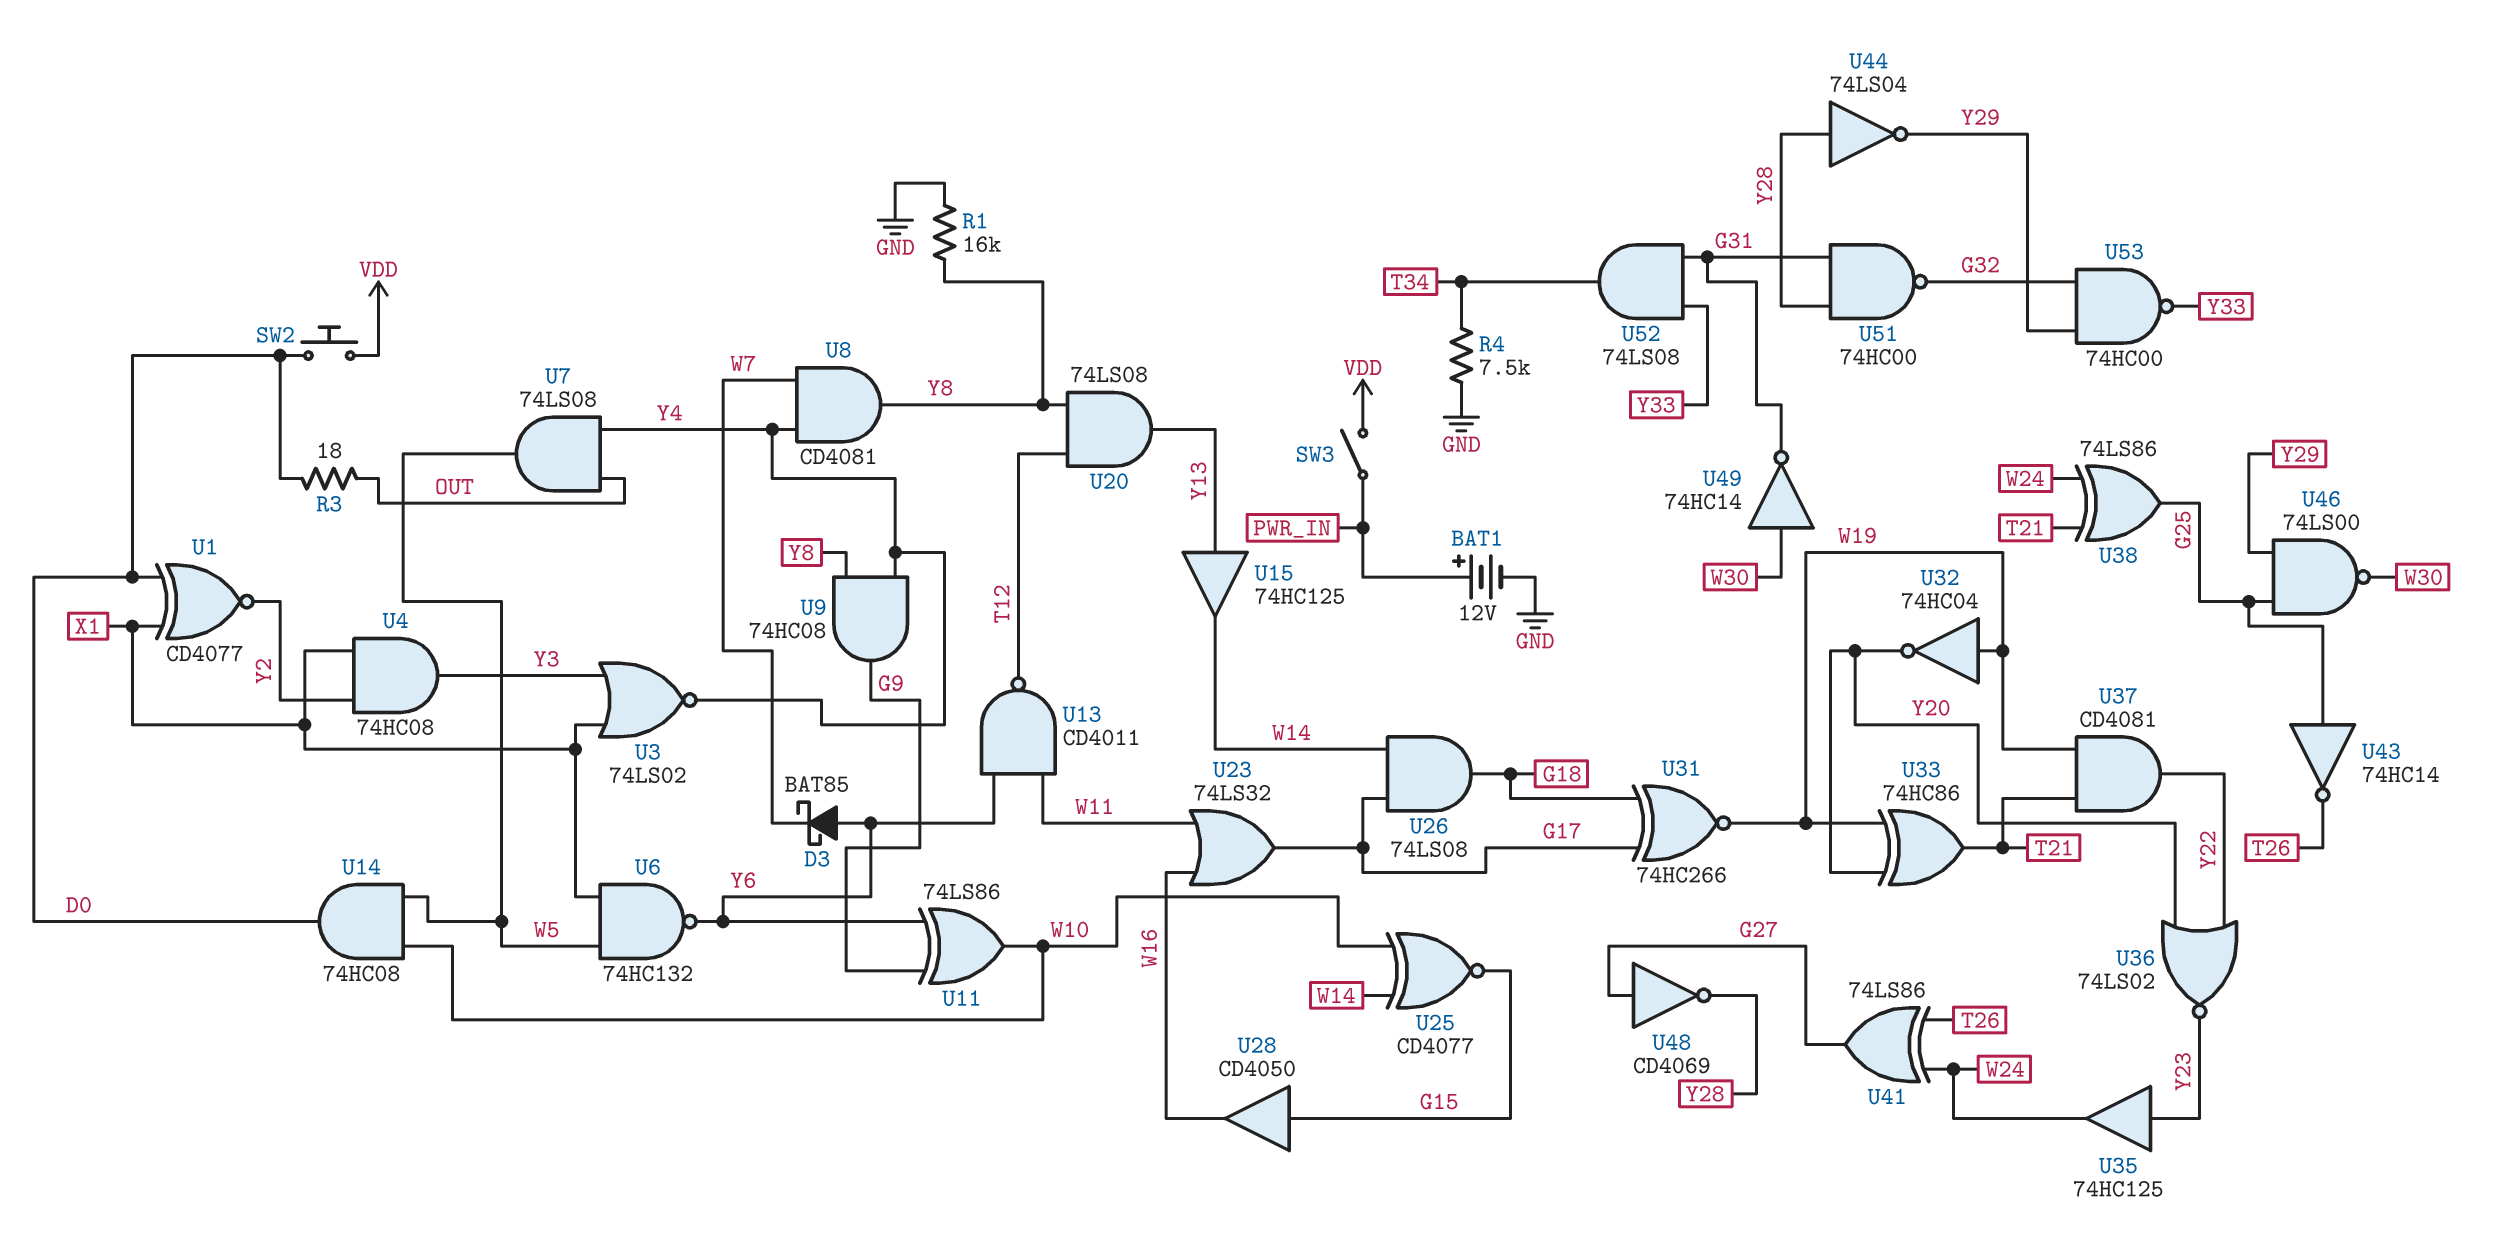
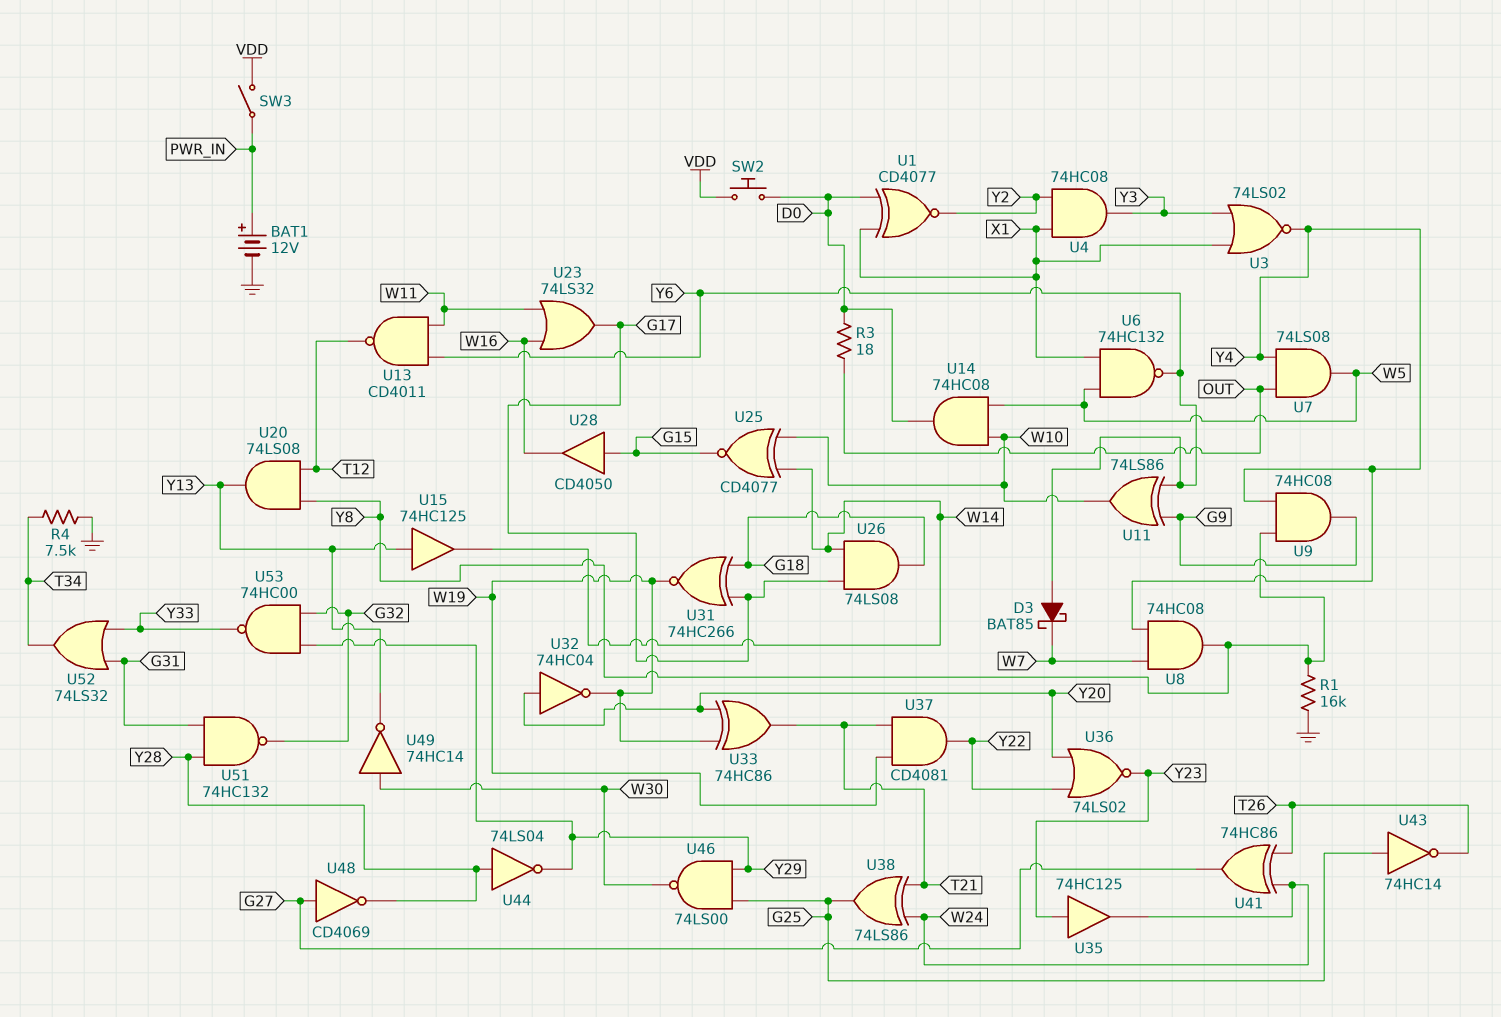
U8: AND CD4081 (in W7, in Y4, out Y8) -> AND 74HC08 (in W7, in Y4, out Y8)
U32: NOT 74HC04 (in W19, out Y20) -> NOT 74HC04 (in Y20, out W19)
U41: XOR 74LS86 (in T26, in W24, out G27) -> XOR 74HC86 (in T26, in W24, out G27)
U49: NOT 74HC14 (in W30, out G31) -> NOT 74HC14 (in W30, out Y13)
U51: NAND 74HC00 (in G31, in Y28, out G32) -> NAND 74HC132 (in G31, in Y28, out G32)
U52: AND 74LS08 (in G31, in Y33, out T34) -> OR 74LS32 (in G31, in Y33, out T34)

